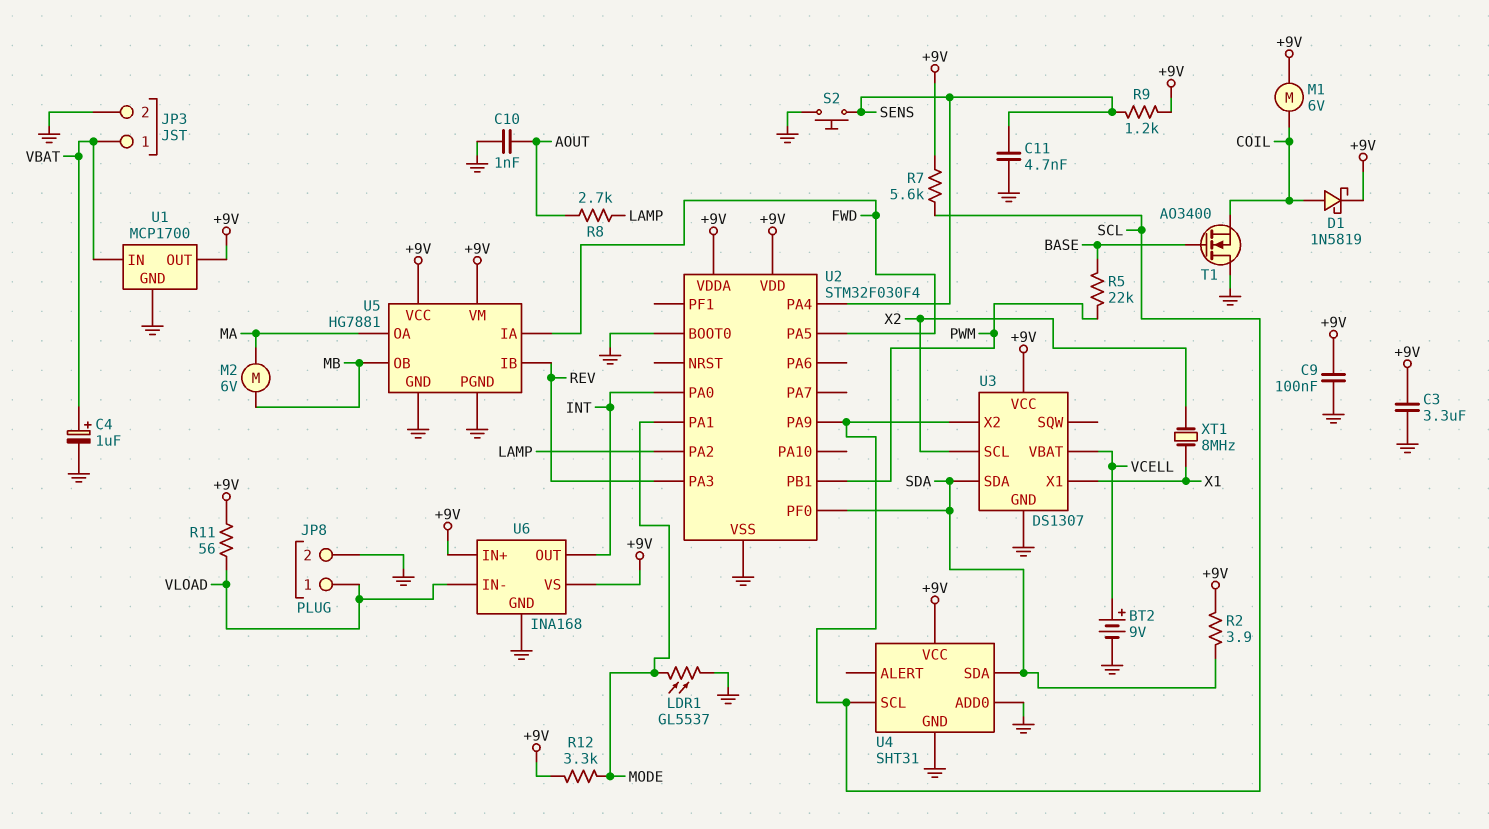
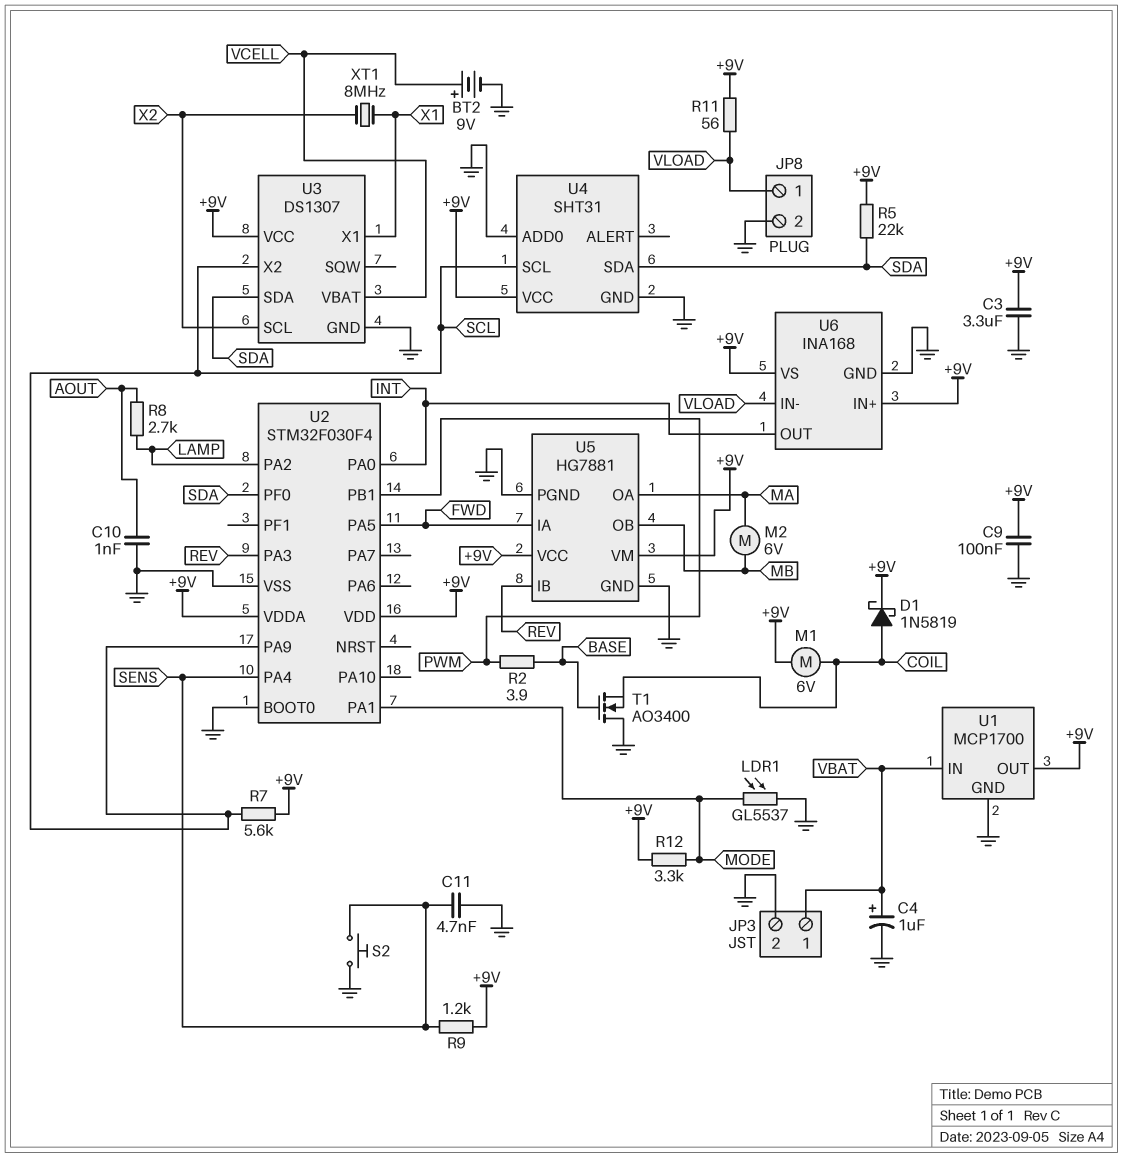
R2: 3.9 (+9V, SDA) -> 3.9 (BASE, PWM)
R5: 22k (BASE, PWM) -> 22k (+9V, SDA)

